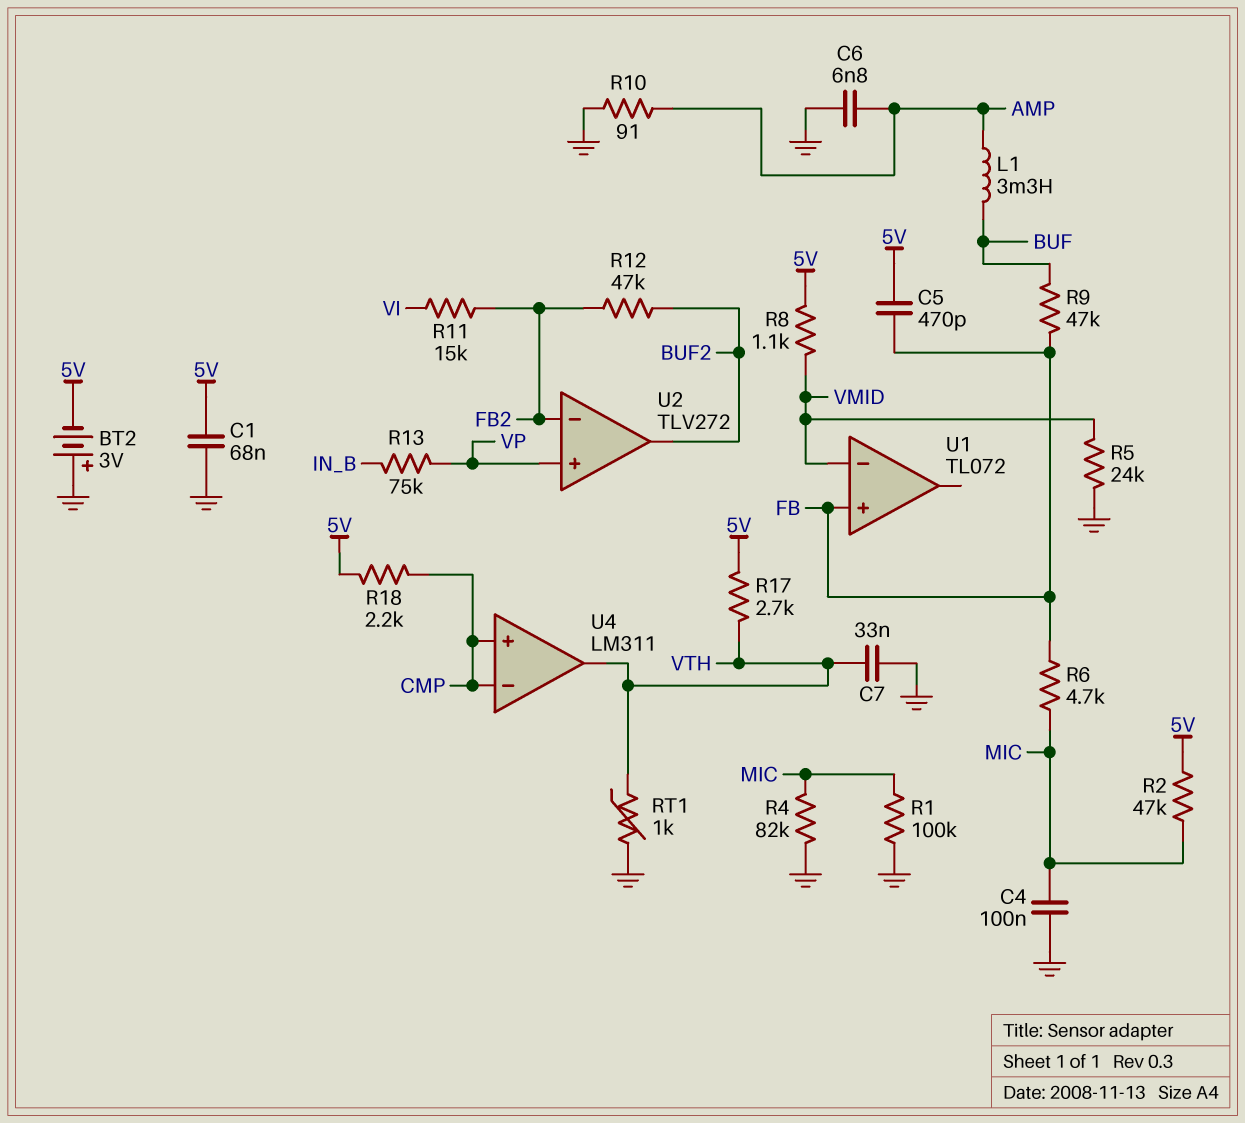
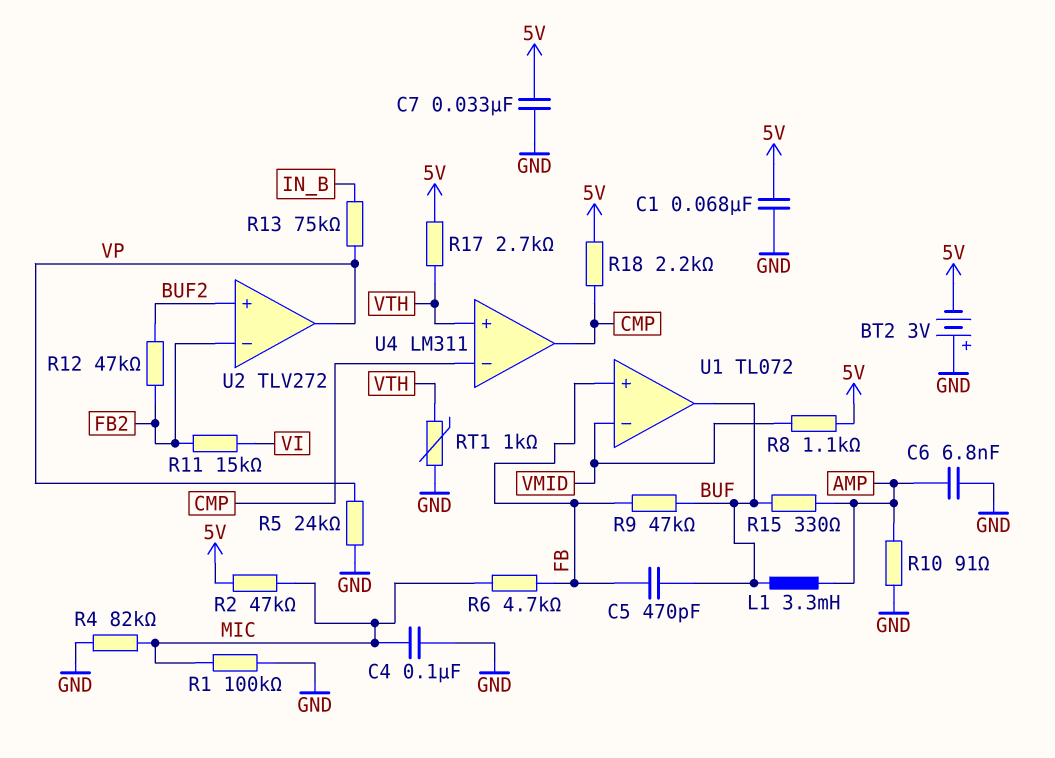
C5: 470pF (5V, FB) -> 470pF (BUF, FB)
C7: 33nF (GND, VTH) -> 33nF (5V, GND)
R5: 24k (GND, VMID) -> 24k (GND, VP)
R15: none -> 330 (AMP, BUF)
U1 pin out: none -> BUF
U2 pin in+: VP -> BUF2
U2 pin out: BUF2 -> VP
U4 pin in+: CMP -> VTH
U4 pin out: VTH -> CMP

